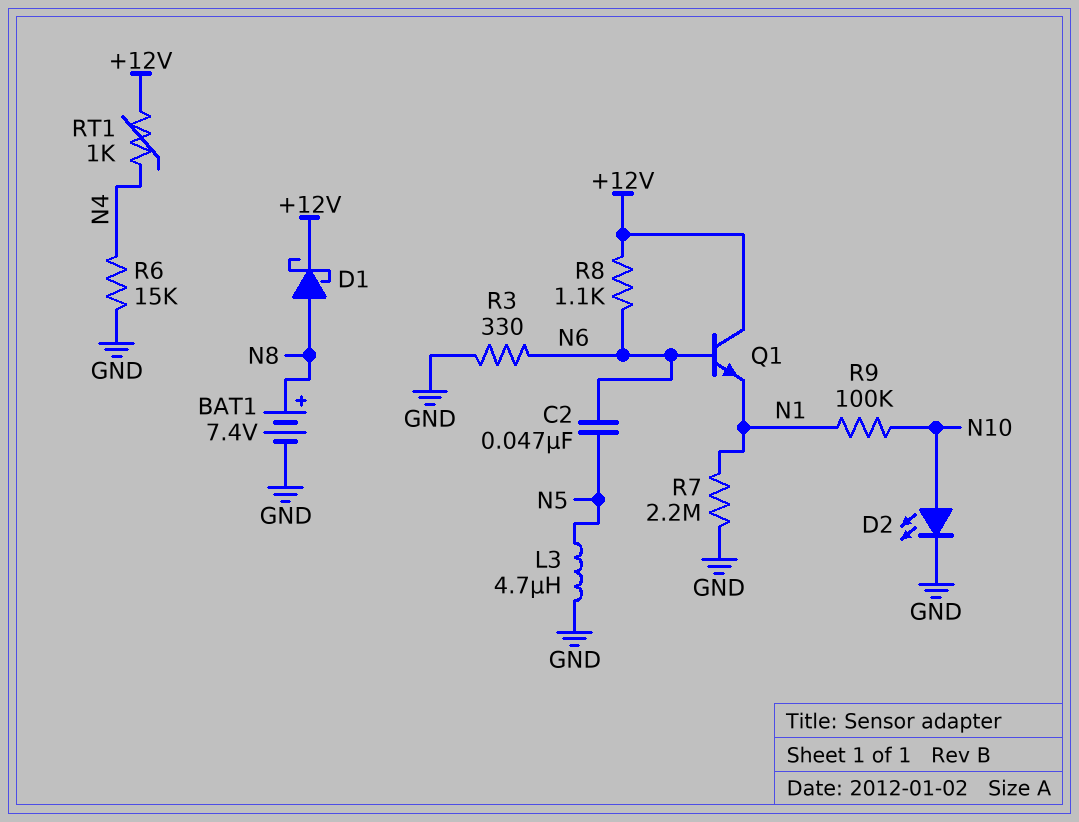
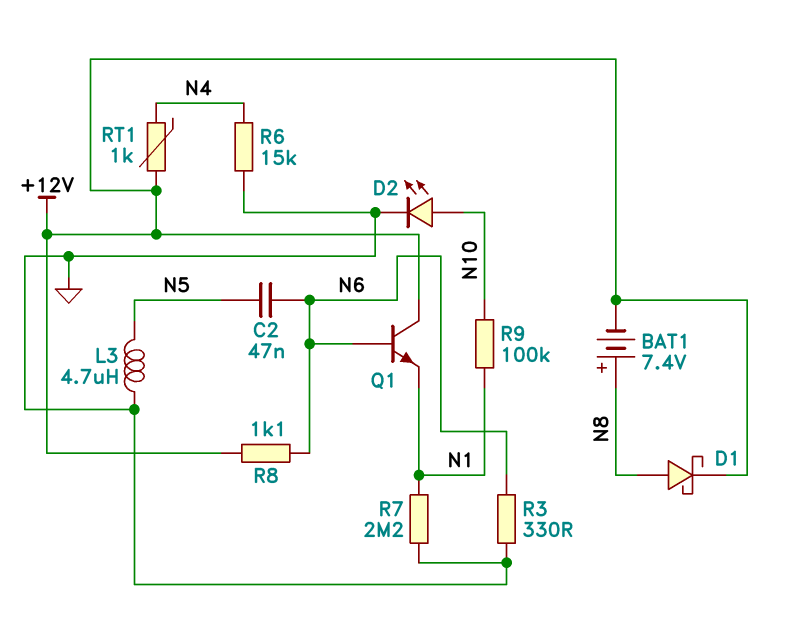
BAT1: 7.4V (plus N8, minus GND) -> 7.4V (plus N8, minus +12V)

